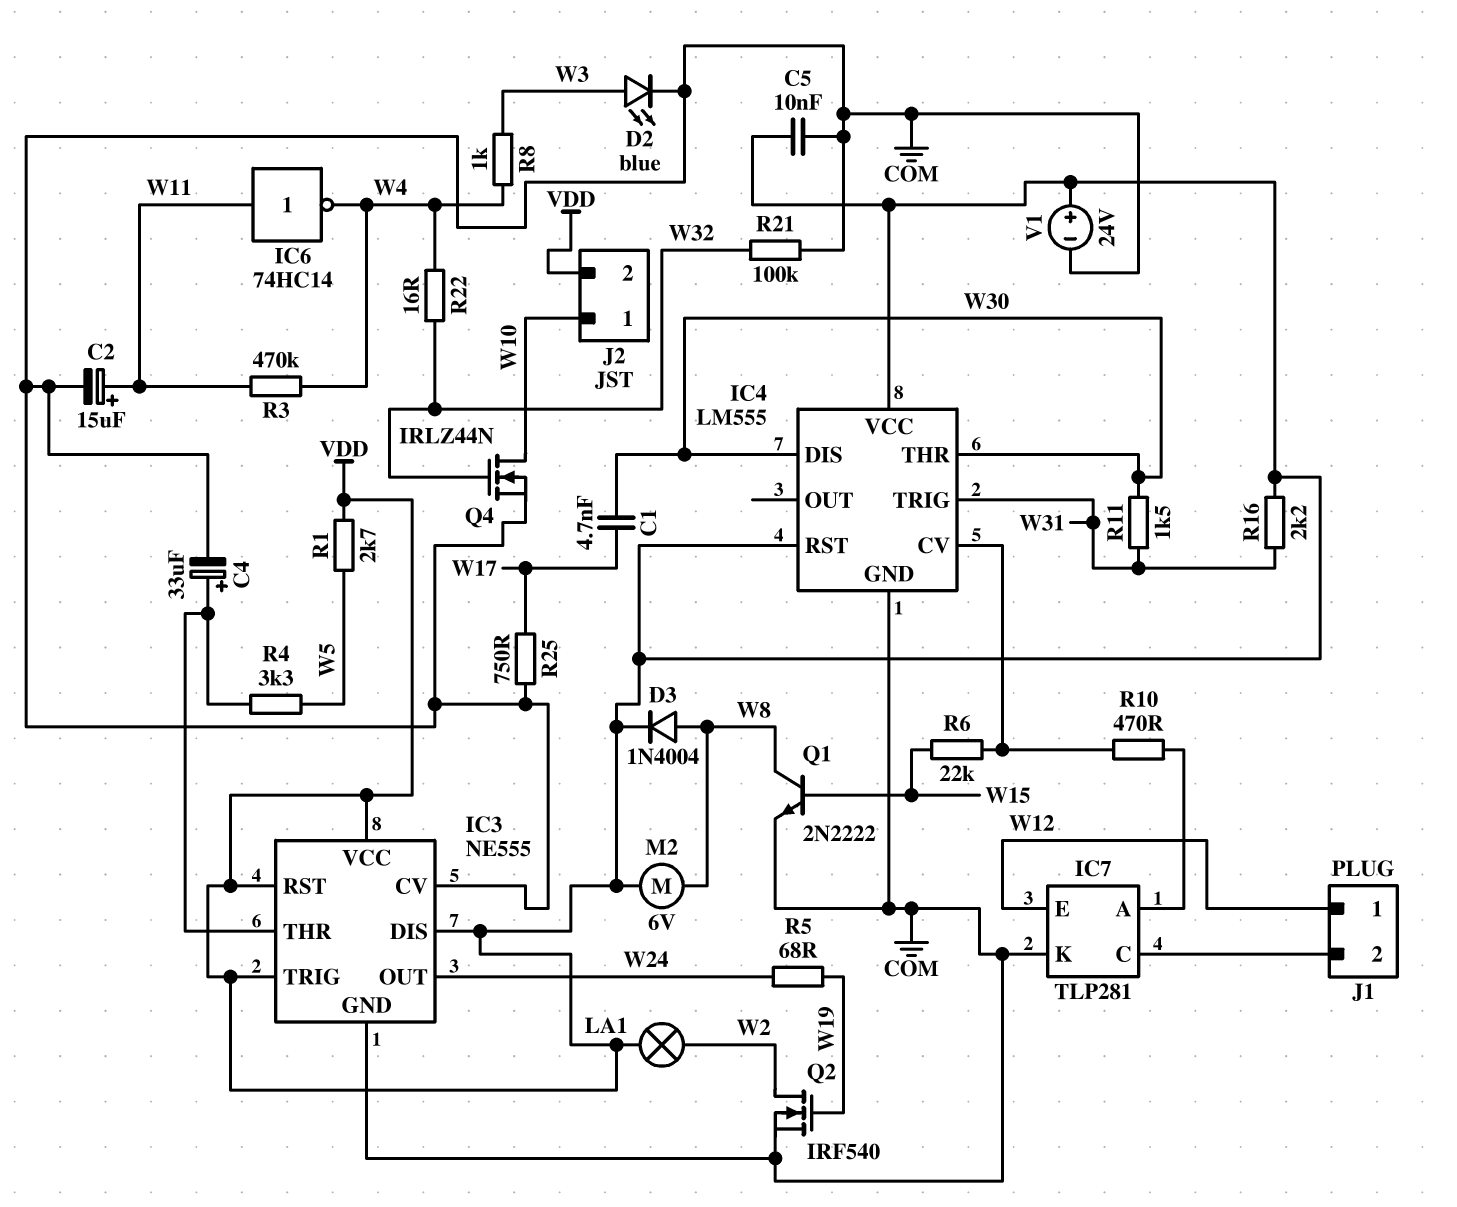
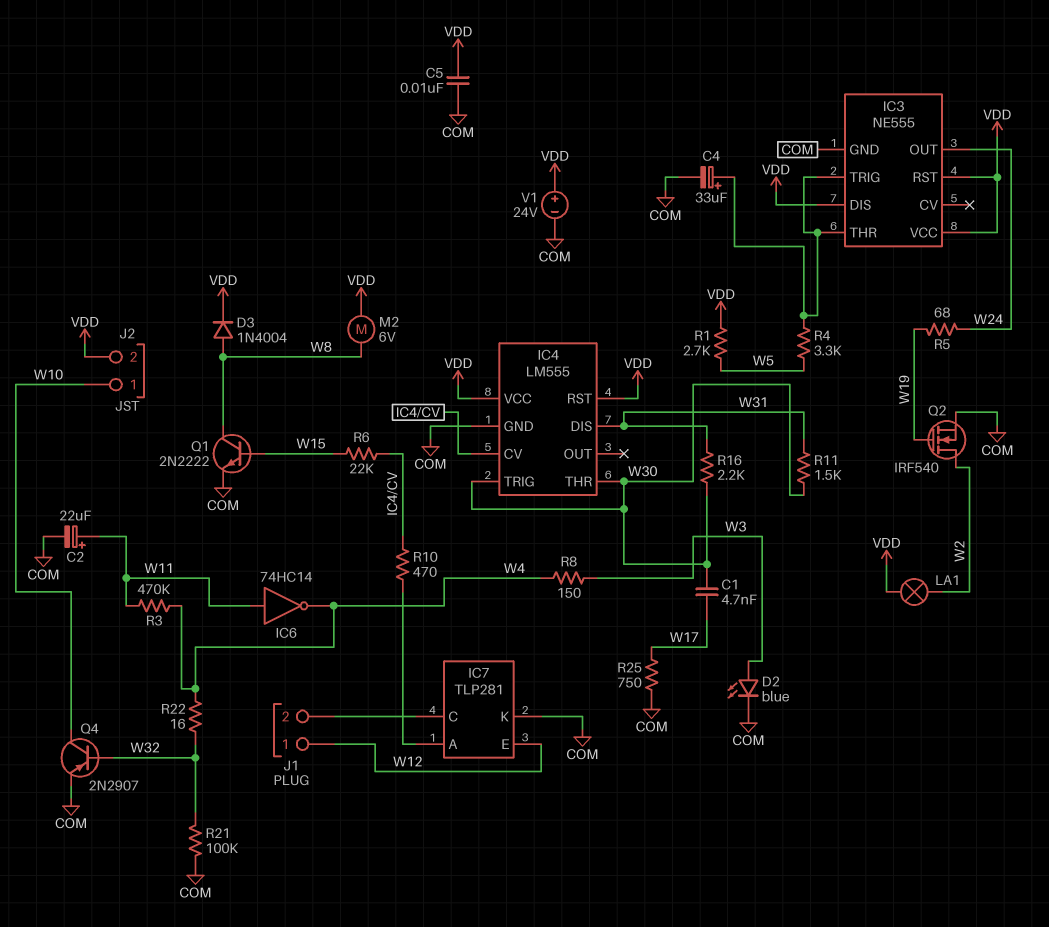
C2: 15uF (plus W11, minus COM) -> 22uF (plus W11, minus COM)
IC3 pin CV: COM -> none
IC3 pin TRIG: VDD -> IC3/THR
IC4 pin DIS: W30 -> W31
IC4 pin TRIG: W31 -> W30
Q4: NMOS IRLZ44N (G W32, D W10, S COM) -> PNP 2N2907 (B W32, C W10, E COM)
R8: 1k (W3, W4) -> 150 (W3, W4)
R16: 2.2k (VDD, W31) -> 2.2k (W30, W31)

